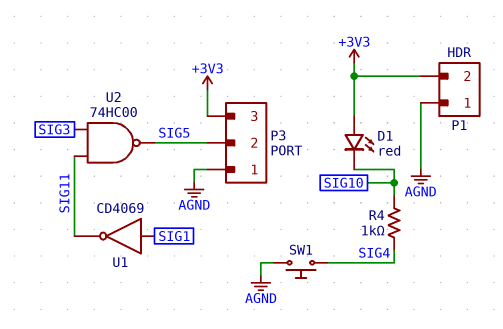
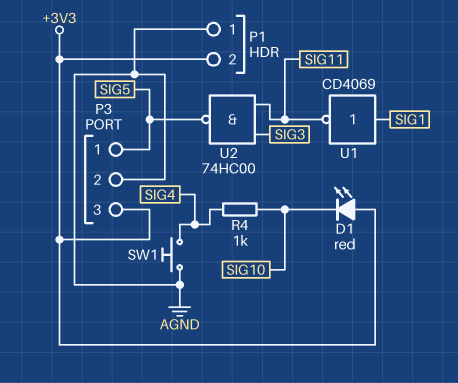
P3 pin 1: AGND -> SIG5
P3 pin 2: SIG5 -> AGND

